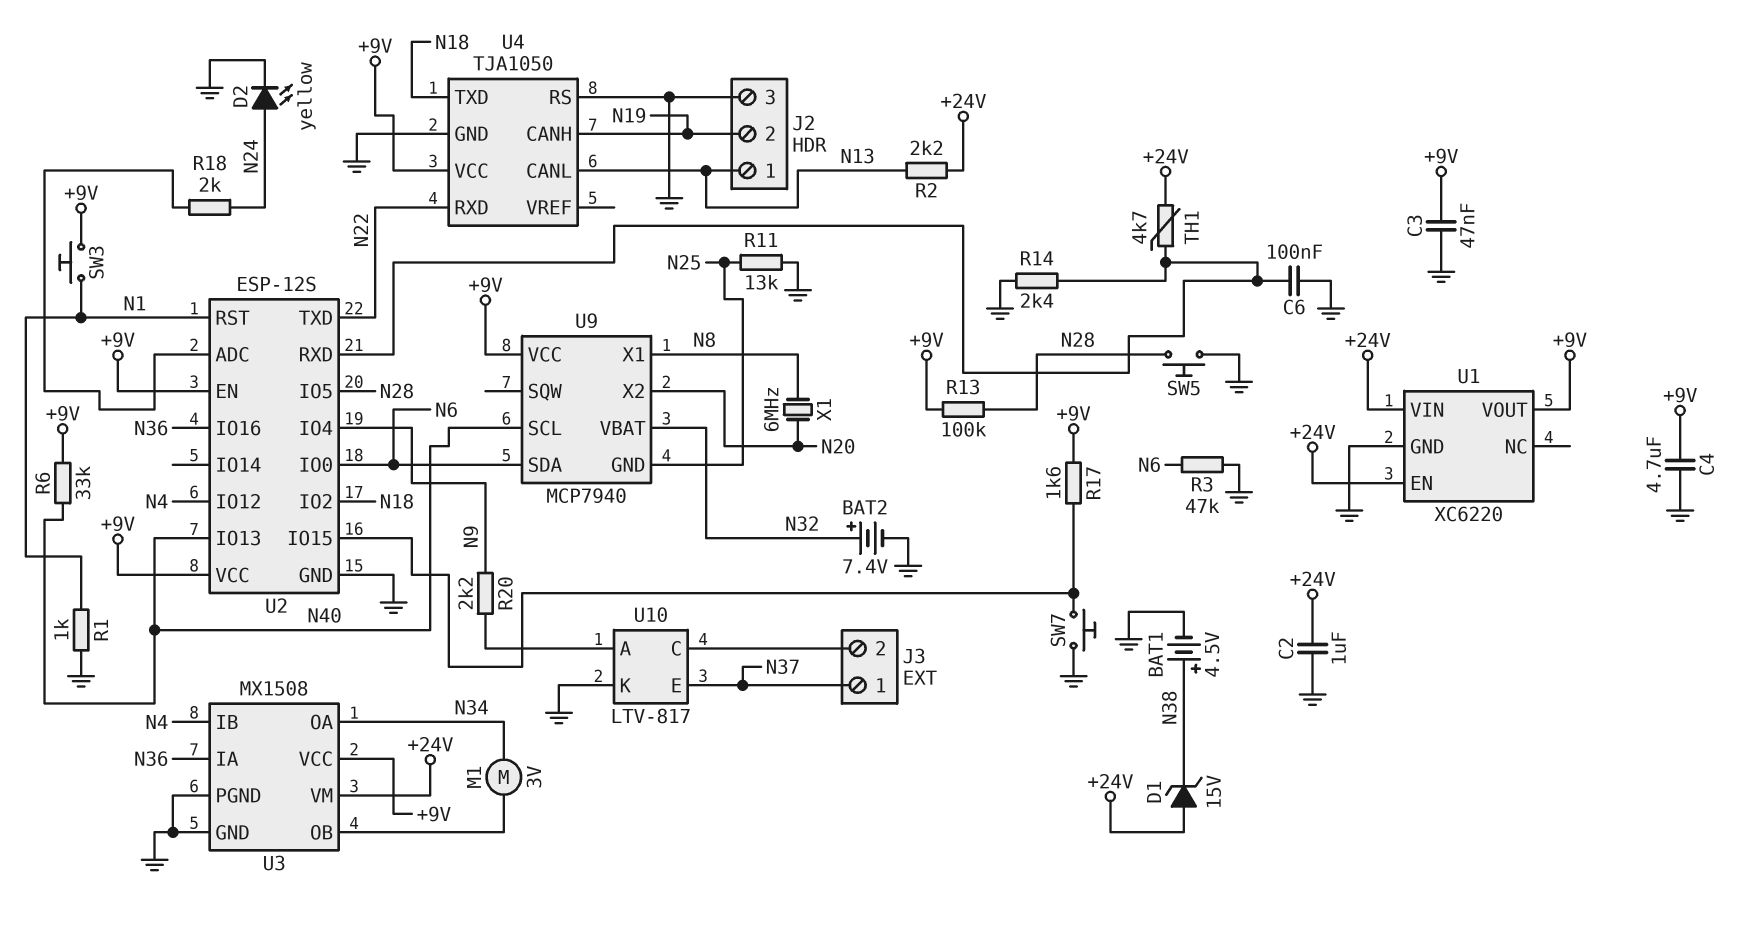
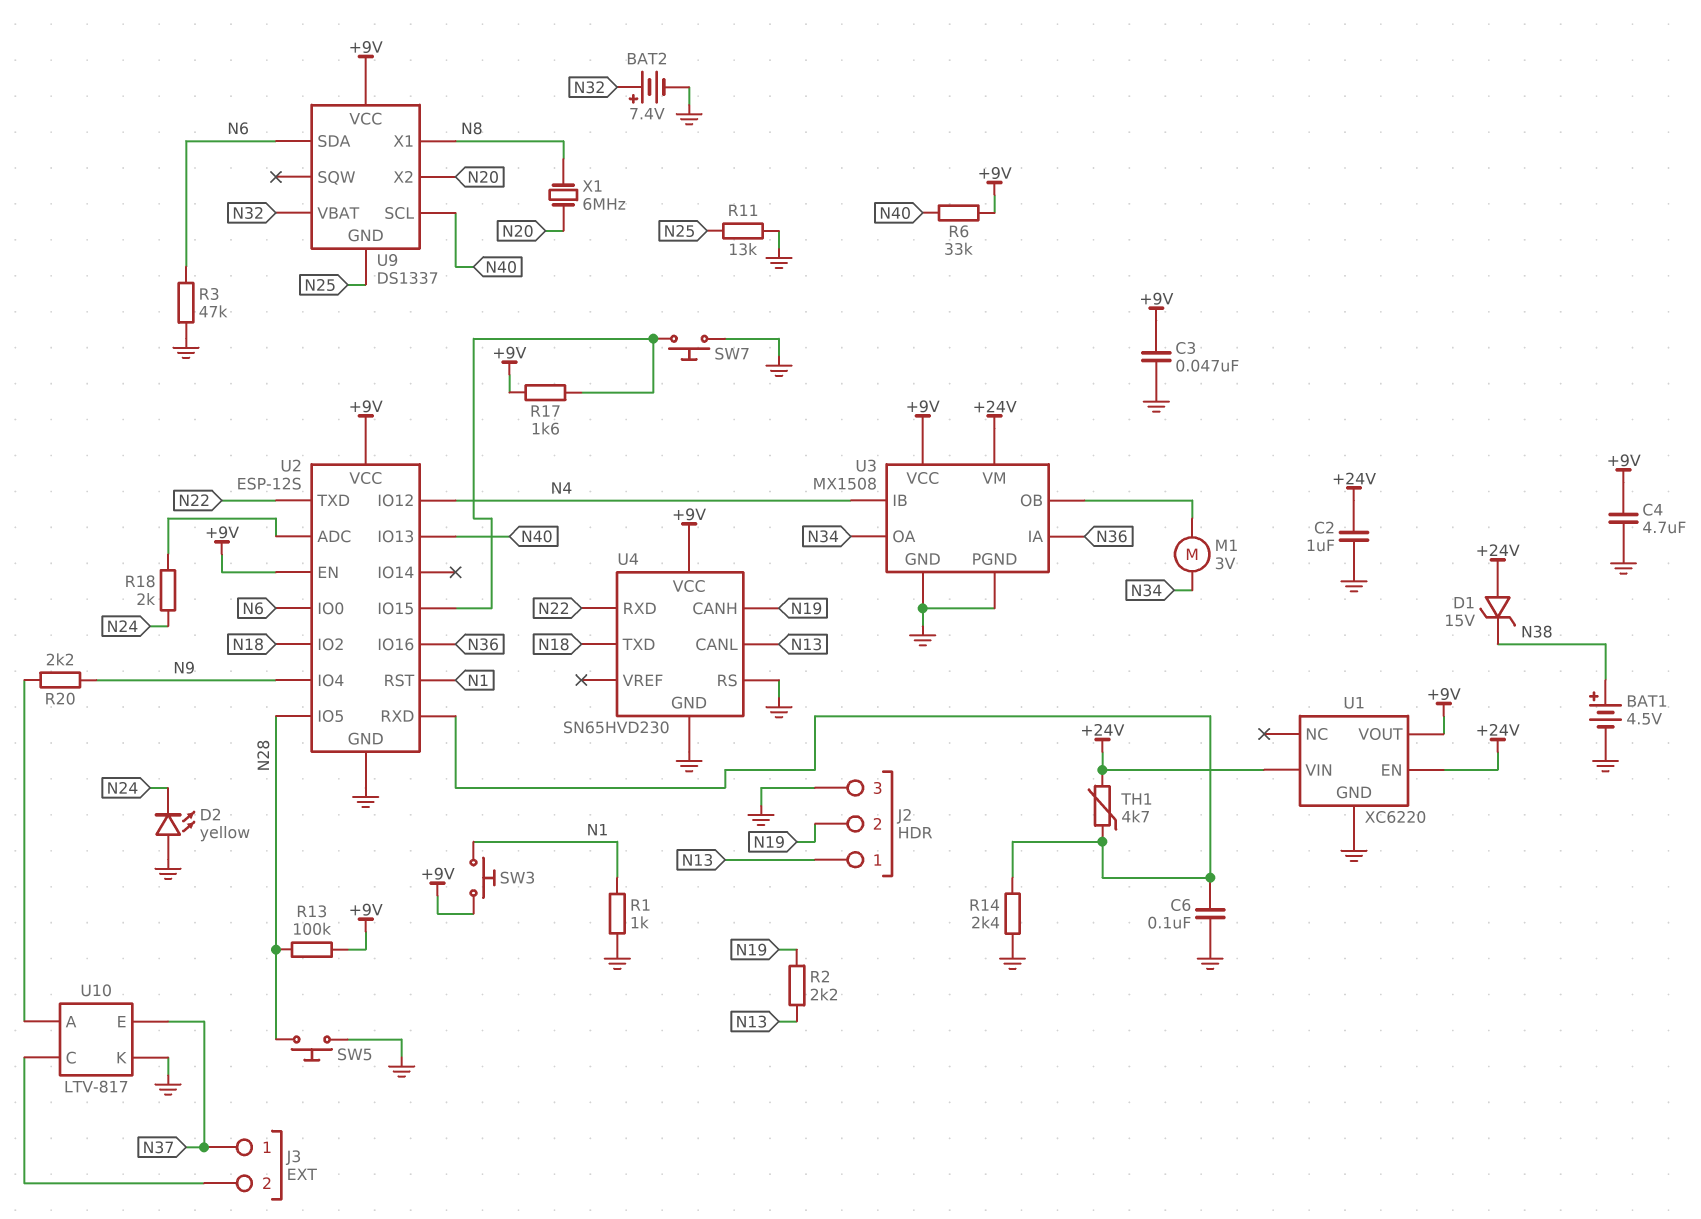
D2: LED yellow (A N24, K GND) -> LED yellow (A GND, K N24)
R2: 2.2k (+24V, N13) -> 2.2k (N13, N19)
U4: TJA1050 -> SN65HVD230
U9: MCP7940 -> DS1337

